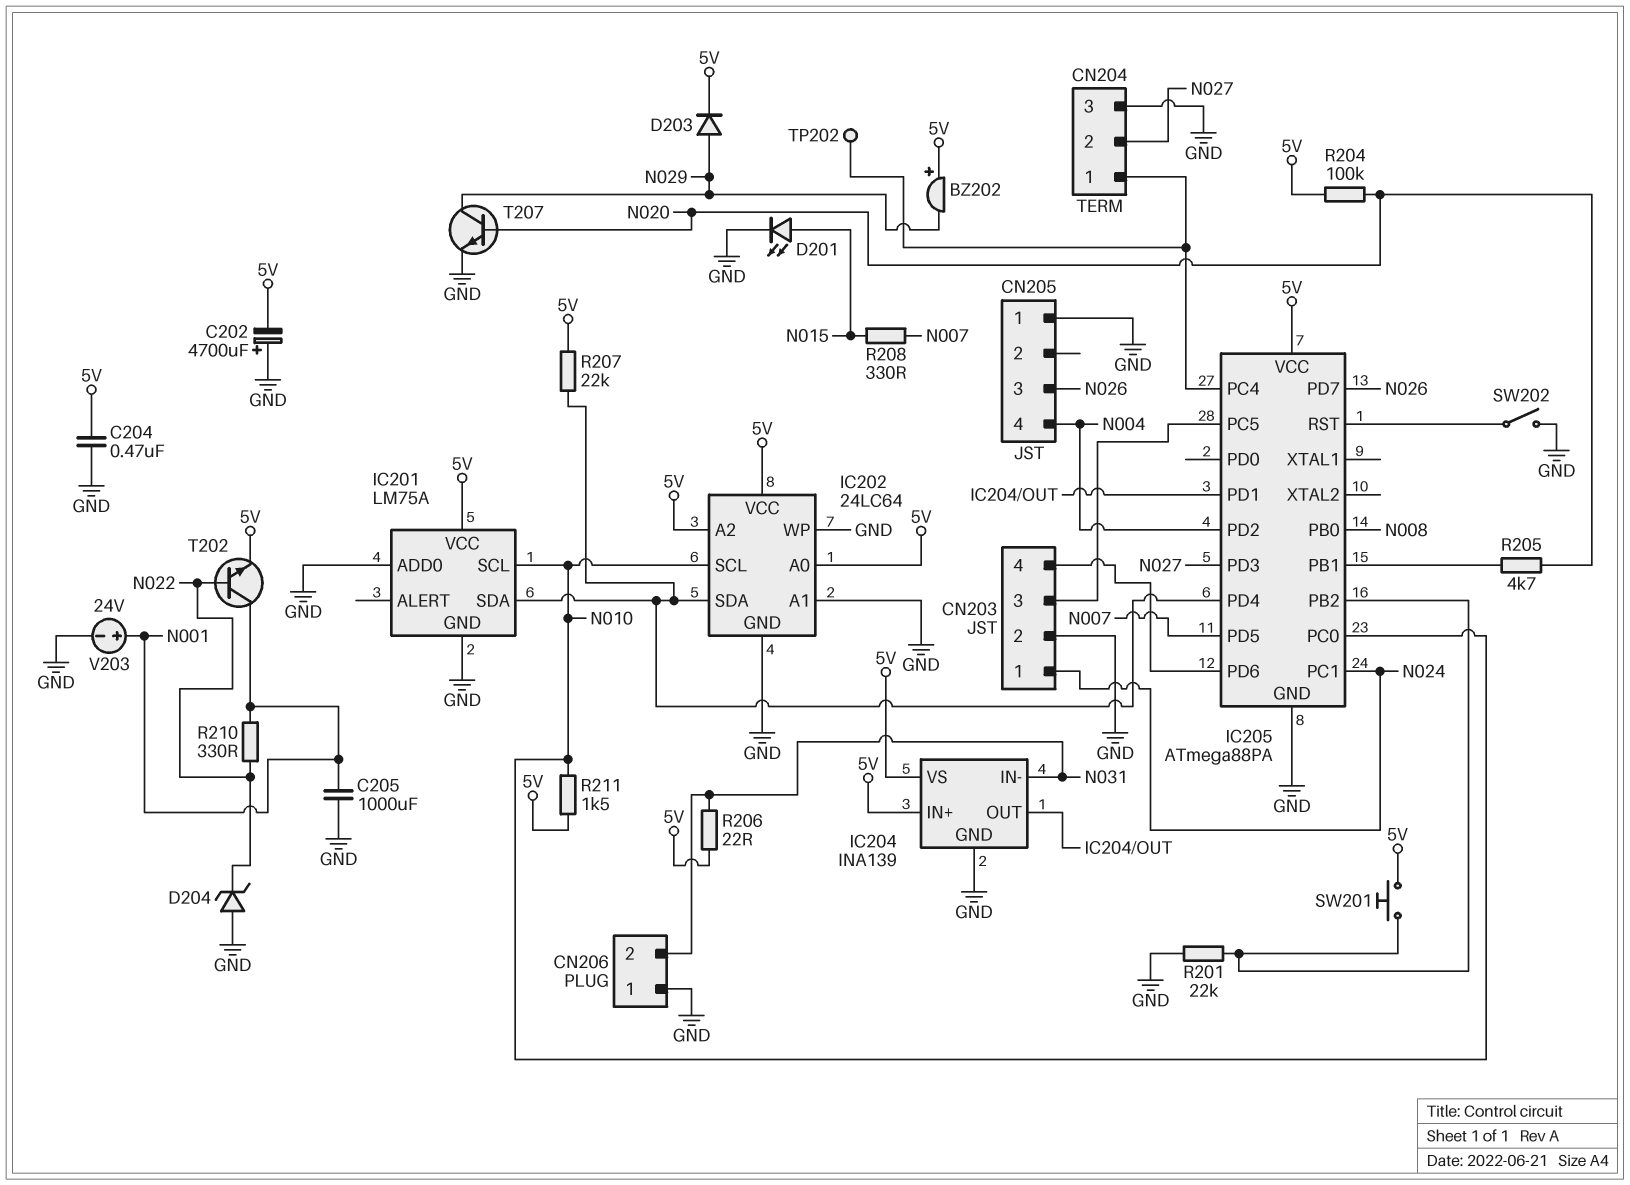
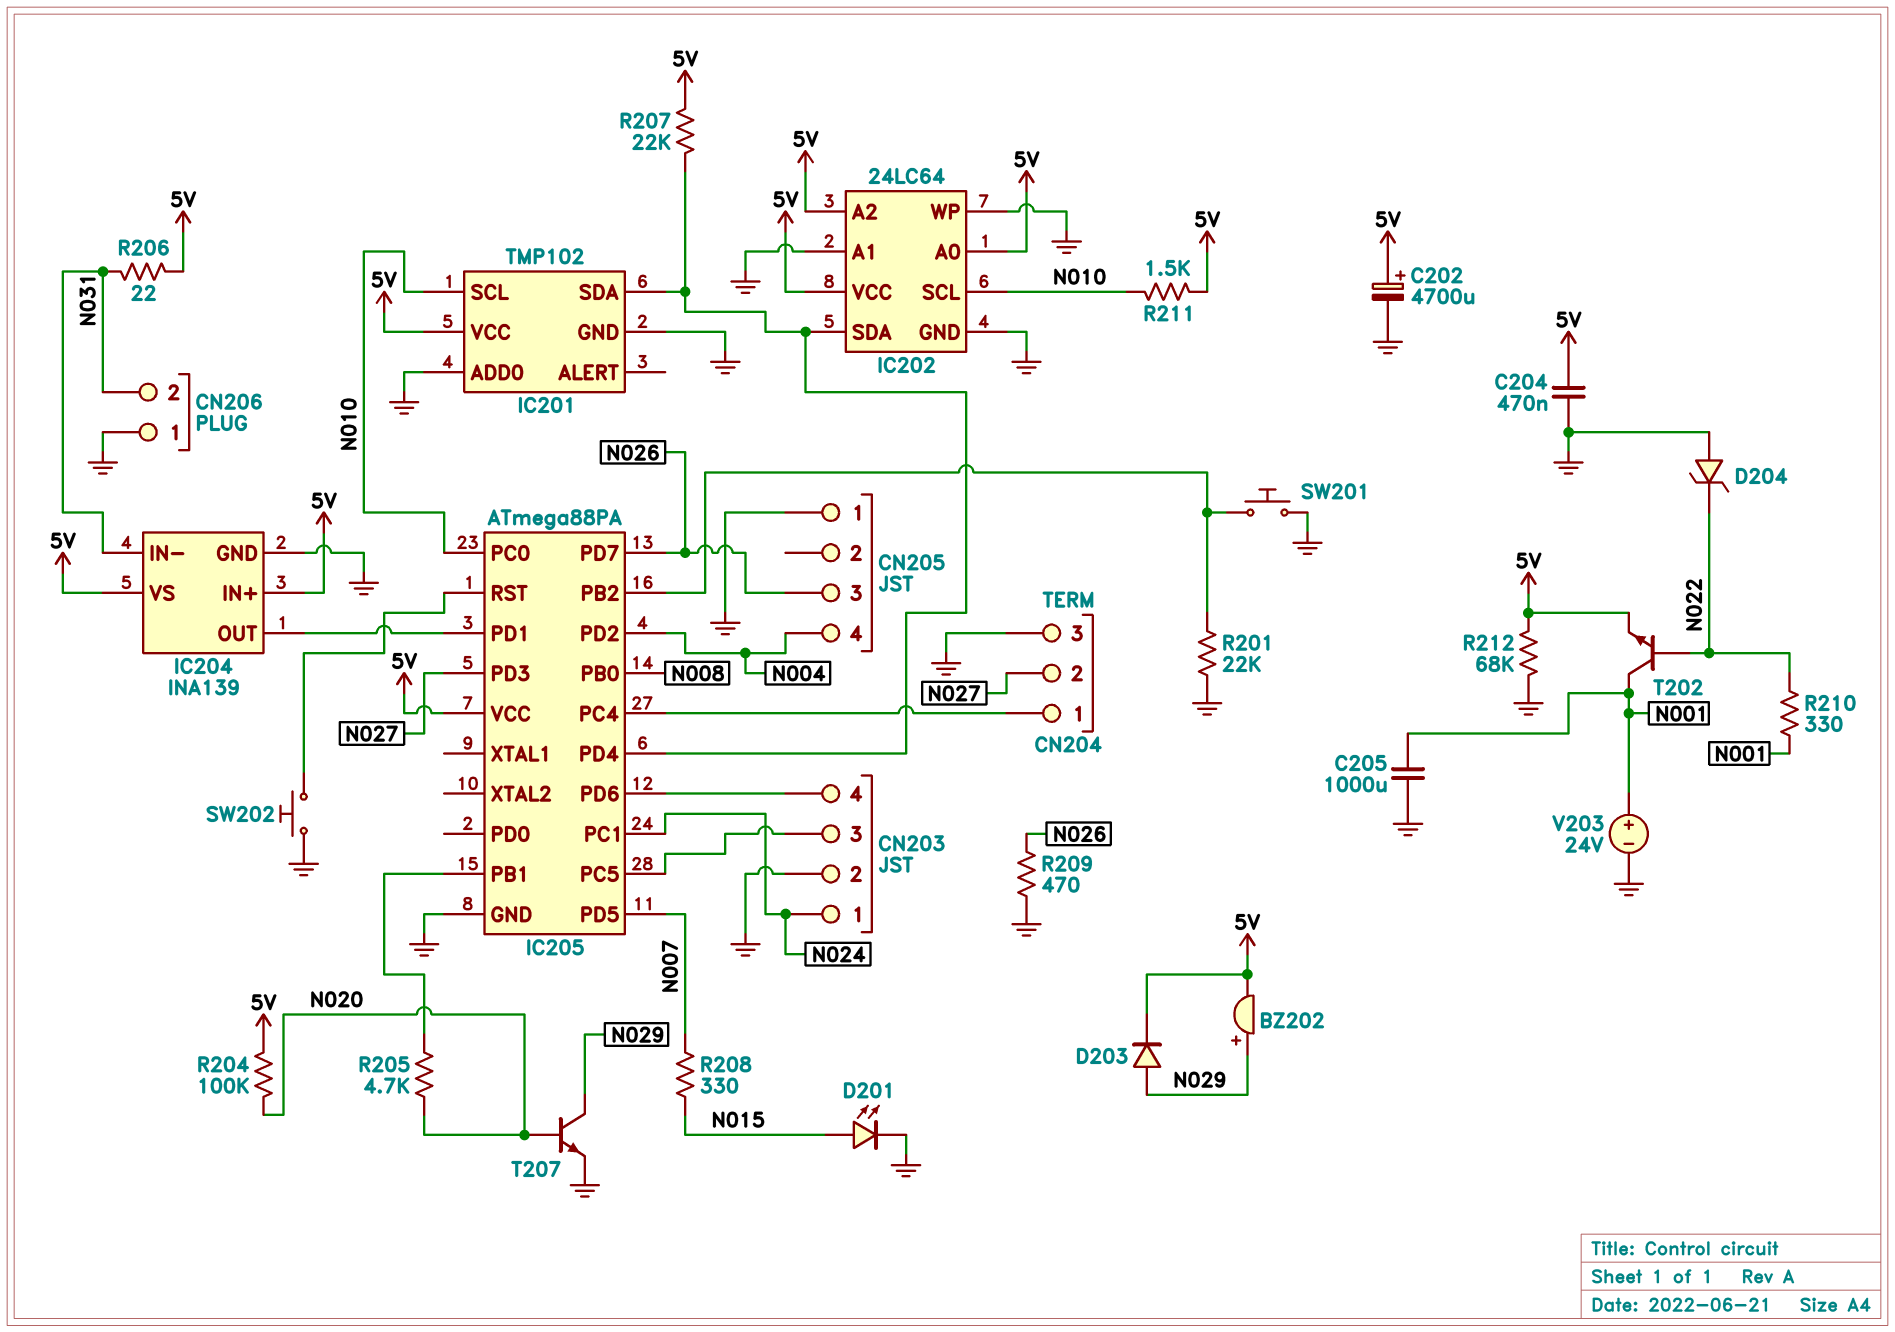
BZ202: buzzer (plus 5V, minus N029) -> buzzer (plus N029, minus 5V)
C202: 4700uF (plus GND, minus 5V) -> 4700uF (plus 5V, minus GND)
IC201: LM75A -> TMP102
R209: none -> 470 (GND, N026)
R212: none -> 68k (5V, GND)
SW201: button (5V, IC205/PB2) -> button (GND, IC205/PB2)
SW202: switch (GND, IC205/RST) -> button (GND, IC205/RST)
TP202: test point (CN204/1) -> none

